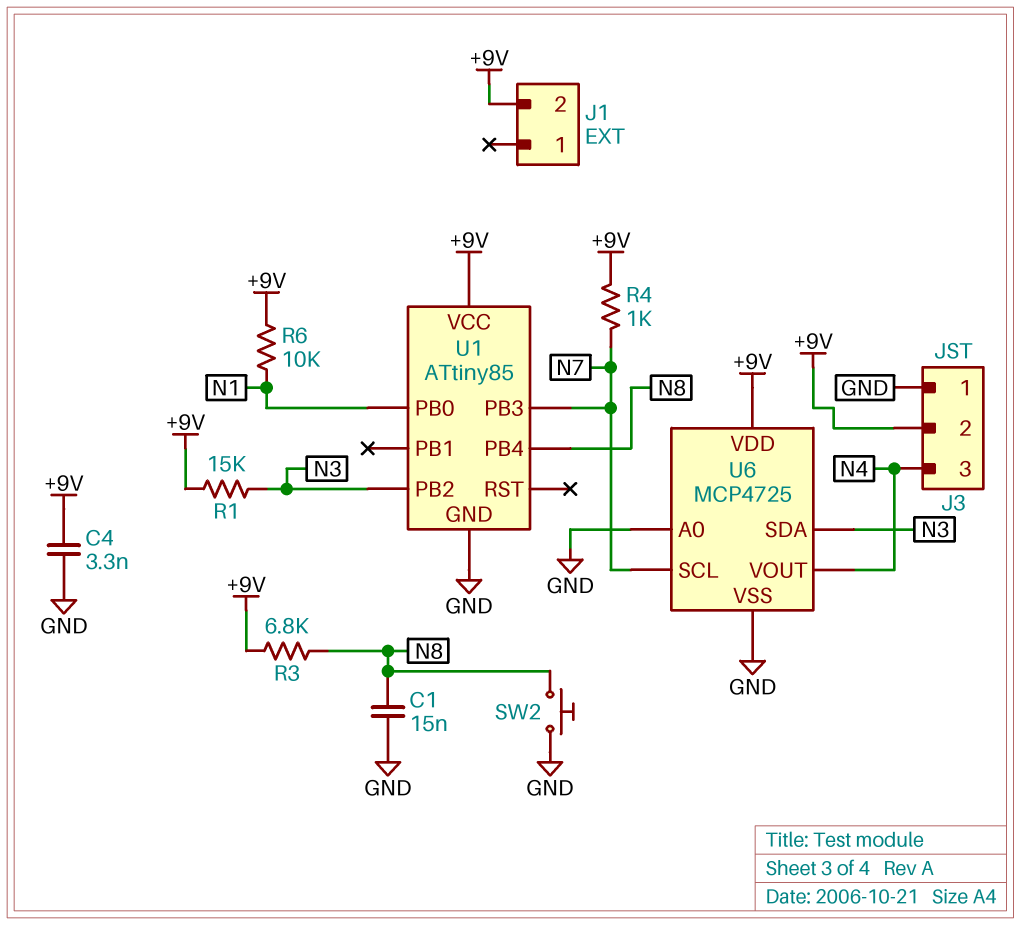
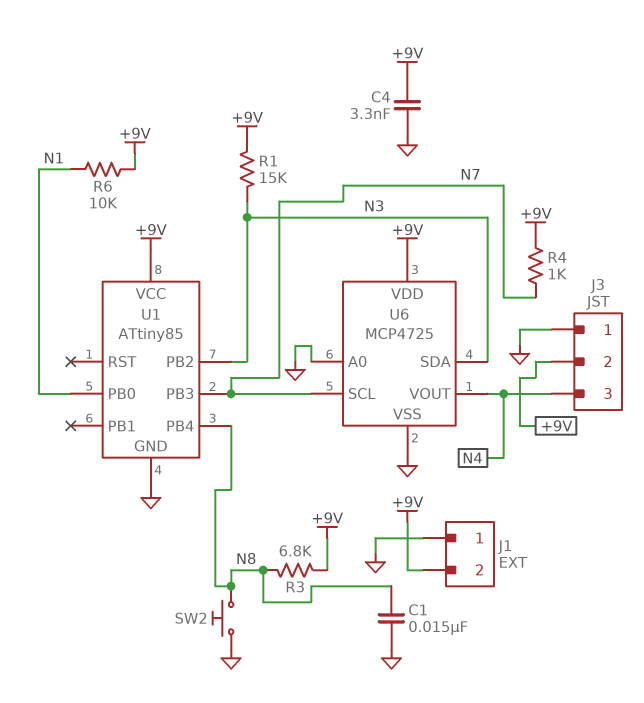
J1 pin 1: none -> GND

